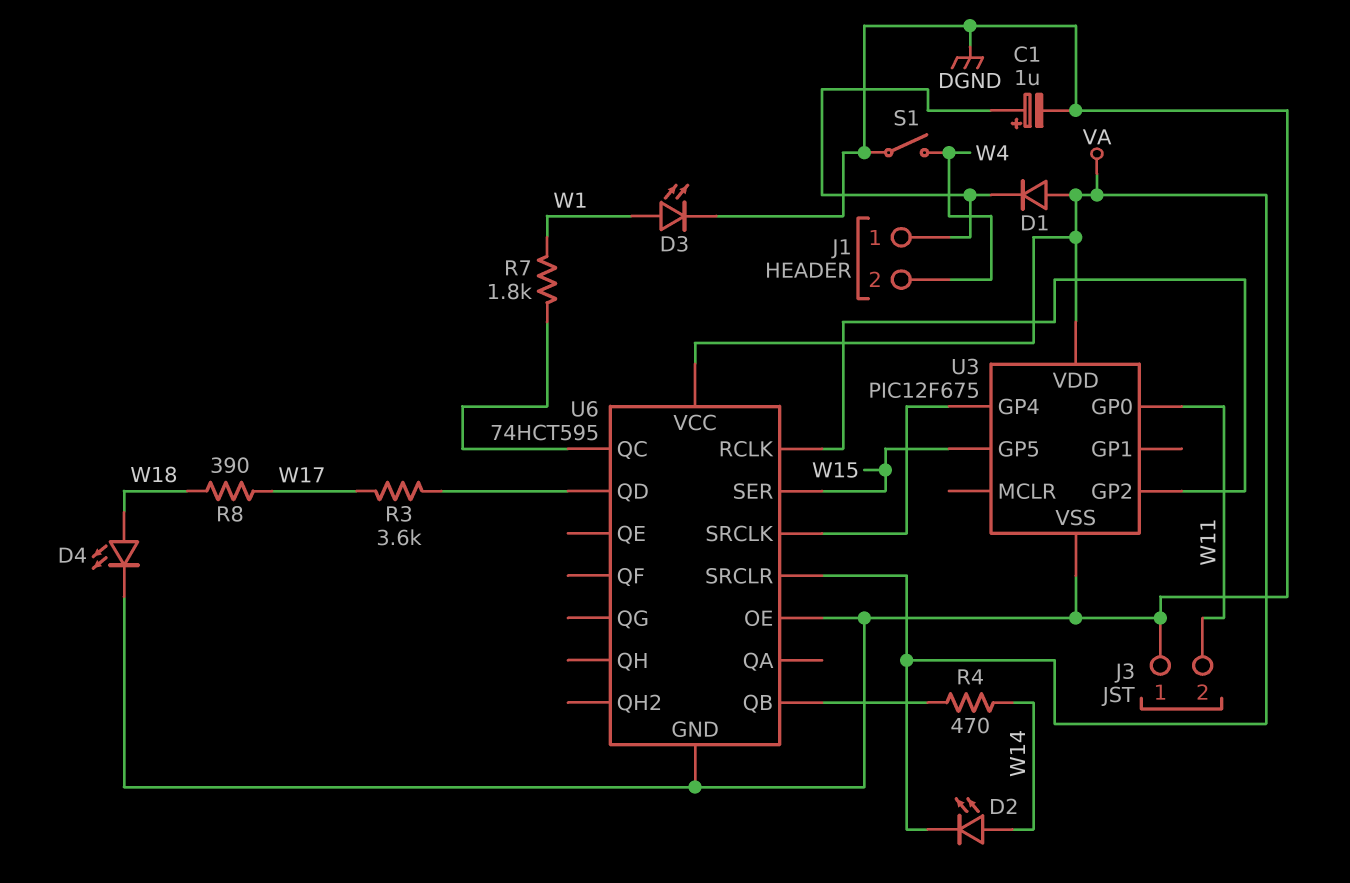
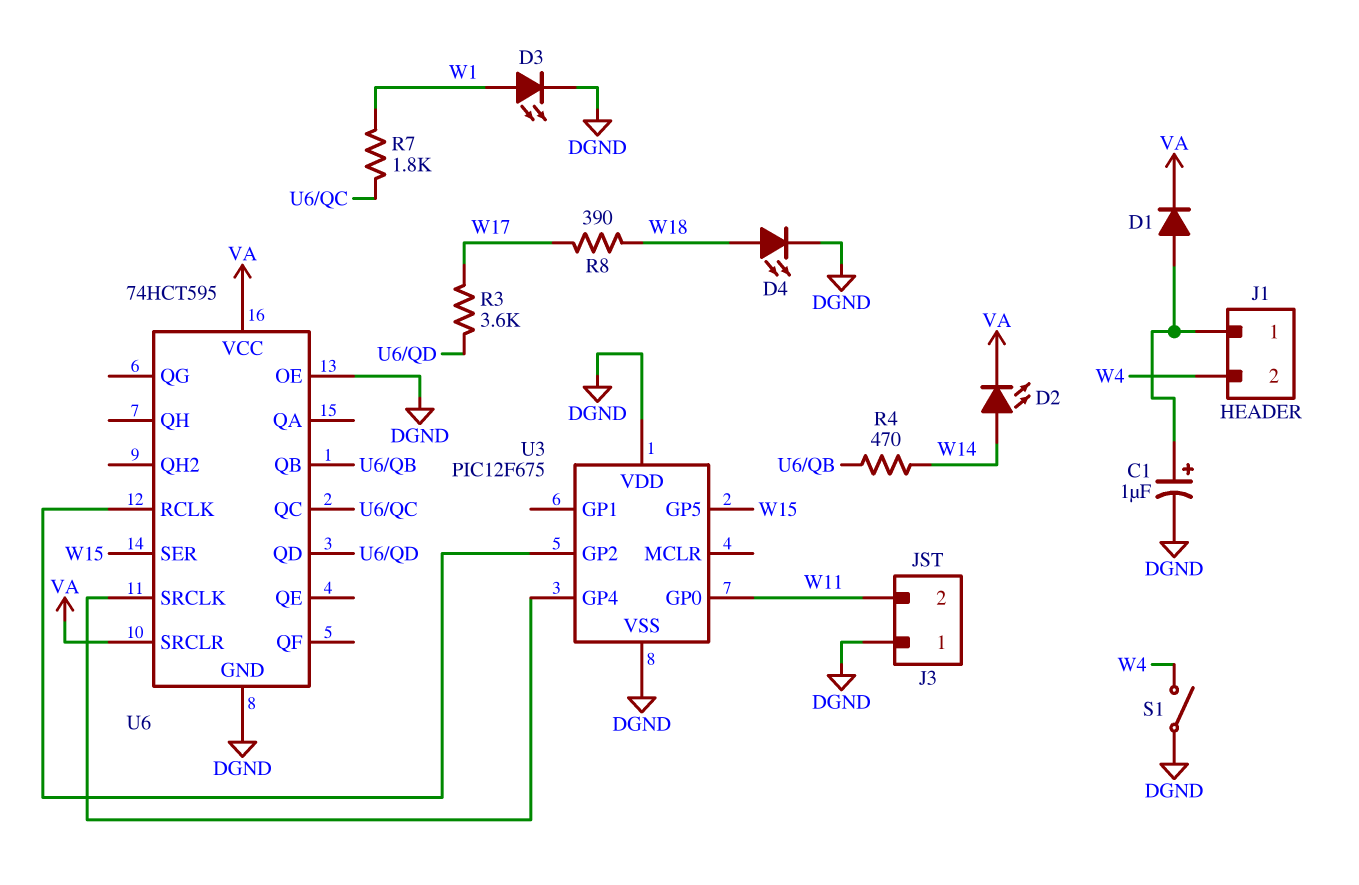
D1: diode (A VA, K J1/1) -> diode (A J1/1, K VA)
U3 pin VDD: VA -> DGND

